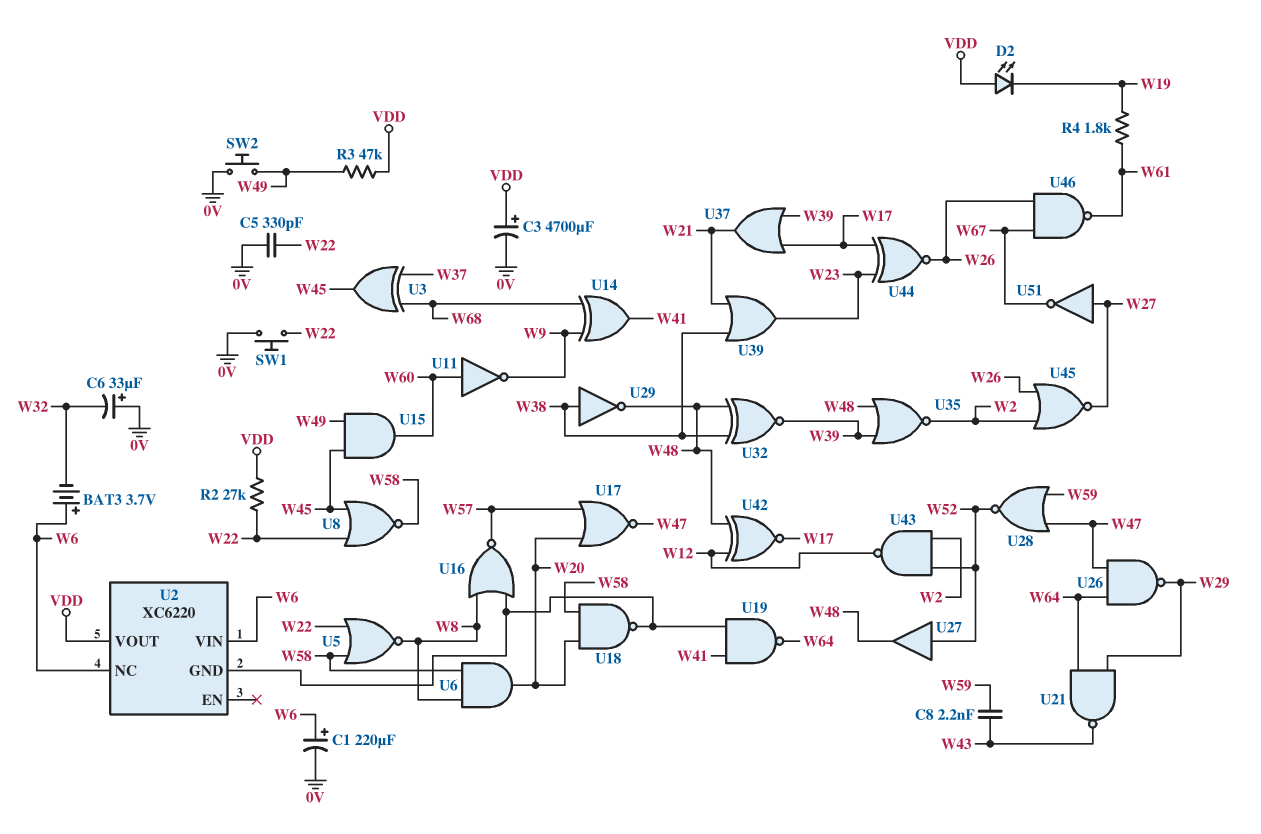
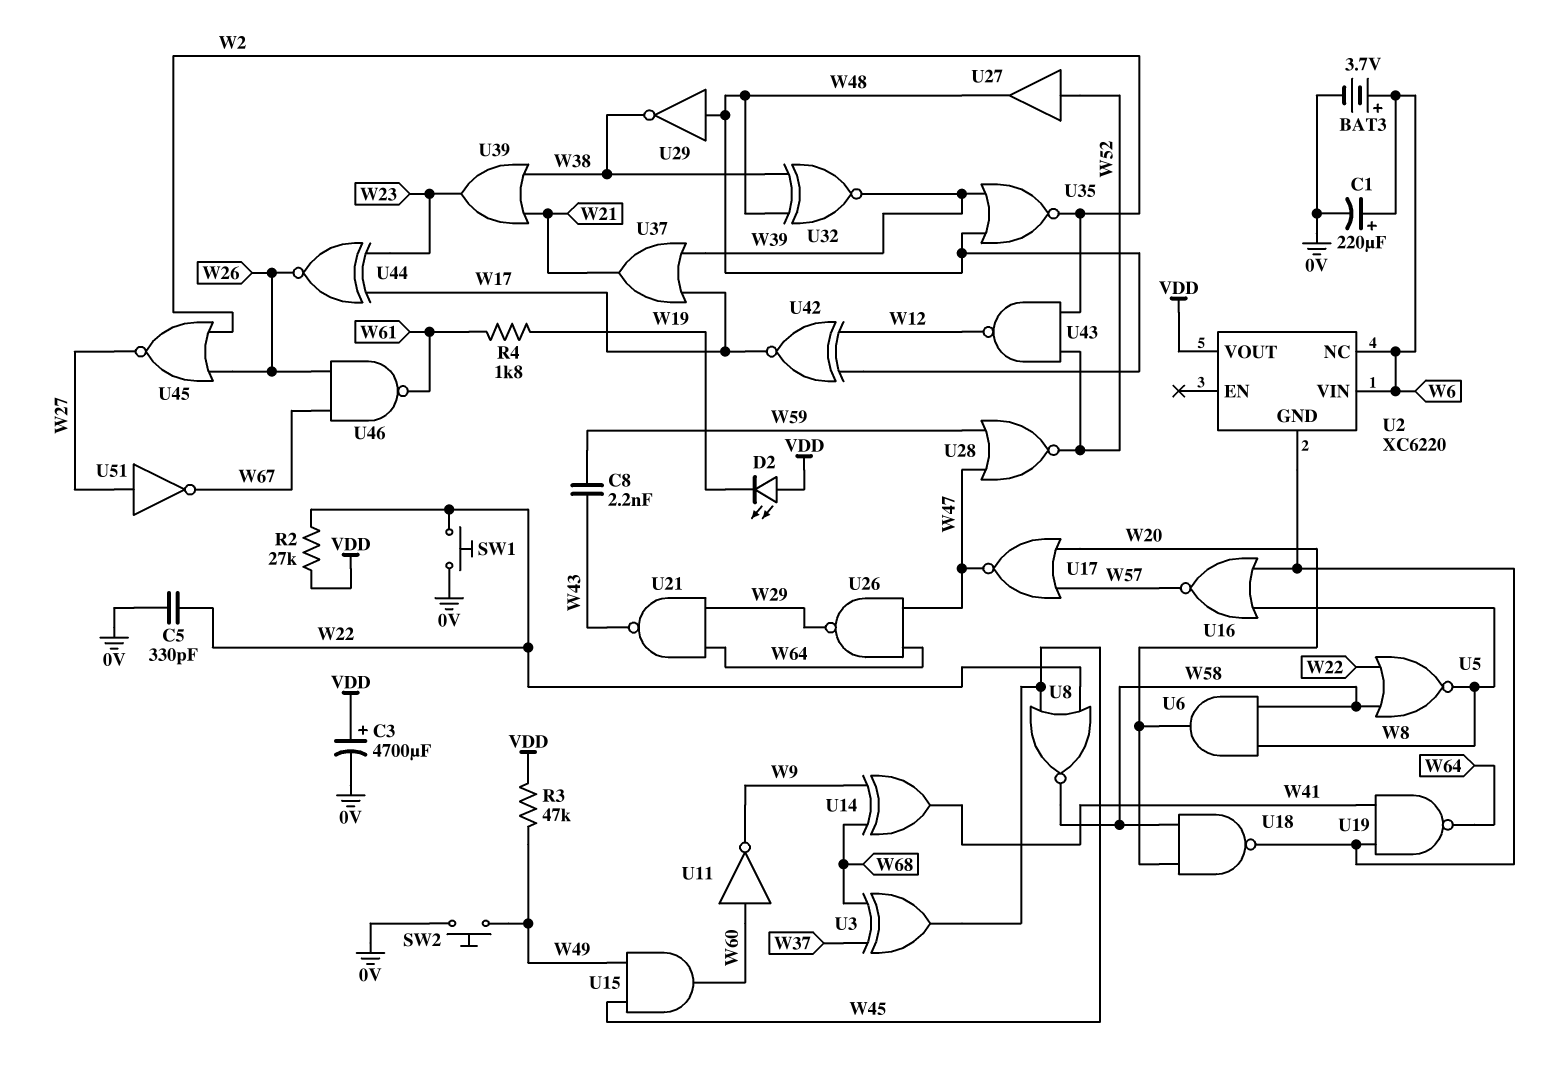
BAT3: 3.7V (plus W6, minus W32) -> 3.7V (plus W6, minus 0V)
C6: 33uF (plus 0V, minus W32) -> none
U29: NOT (in W38, out W48) -> NOT (in W48, out W38)

